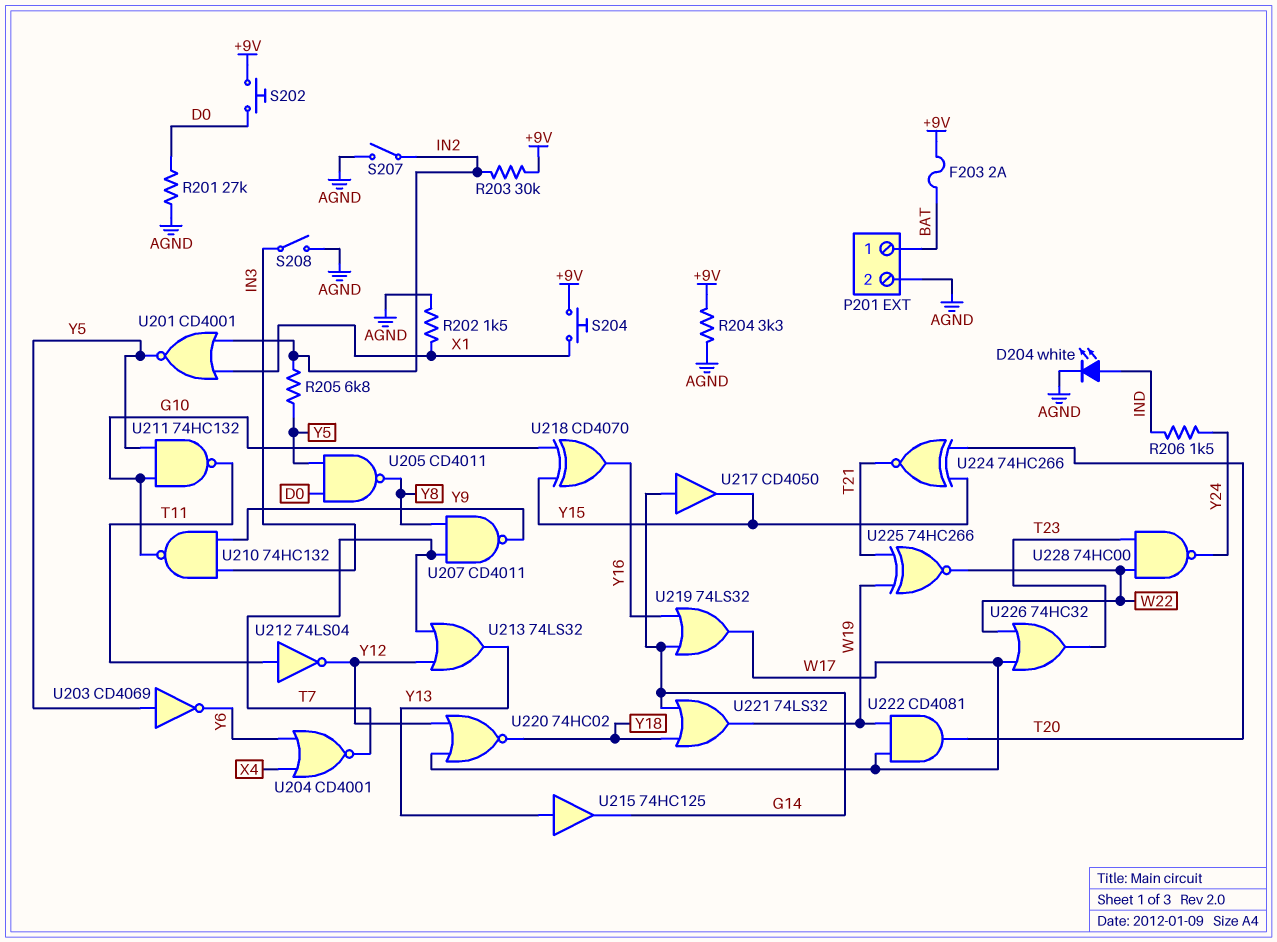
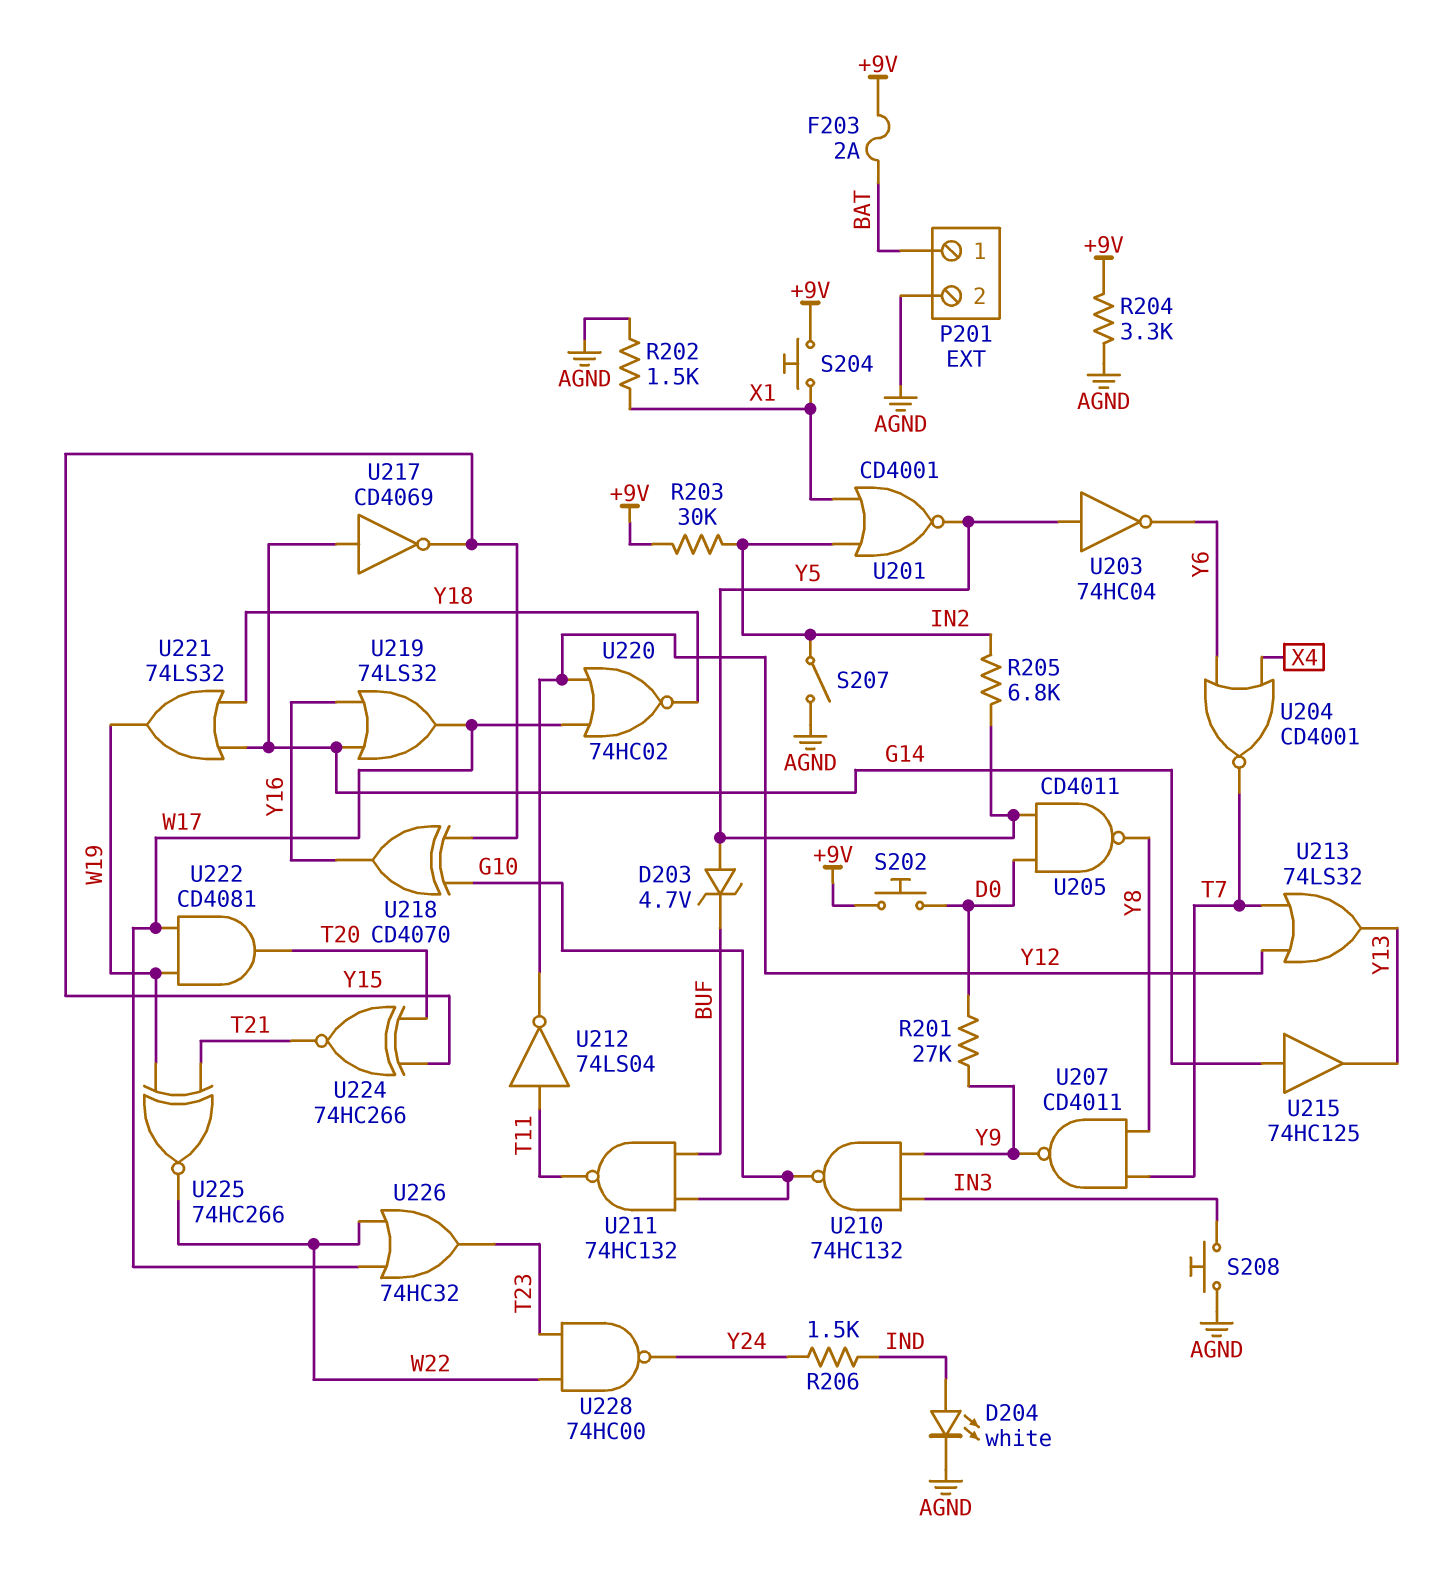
D203: none -> zener 4.7V (A Y5, K BUF)
R201: 27k (AGND, D0) -> 27k (D0, Y9)
S208: switch (AGND, IN3) -> button (AGND, IN3)
U203: NOT CD4069 (in Y5, out Y6) -> NOT 74HC04 (in Y5, out Y6)
U211: NAND 74HC132 (in G10, in Y5, out T11) -> NAND 74HC132 (in BUF, in G10, out T11)
U215: buffer 74HC125 (in Y13, out G14) -> buffer 74HC125 (in G14, out Y13)
U217: buffer CD4050 (in G14, out Y15) -> NOT CD4069 (in G14, out Y15)

